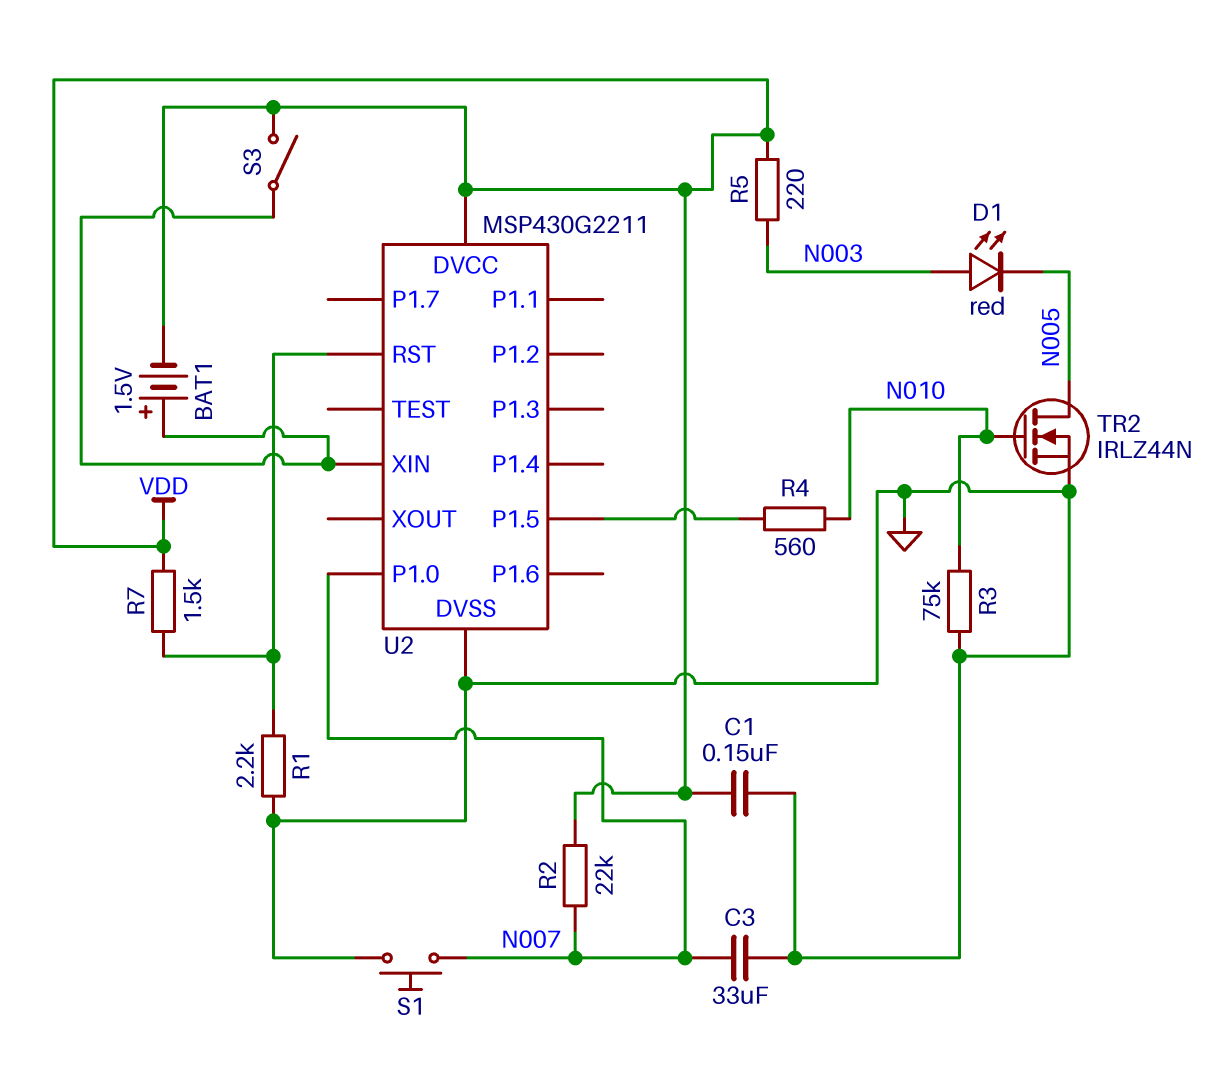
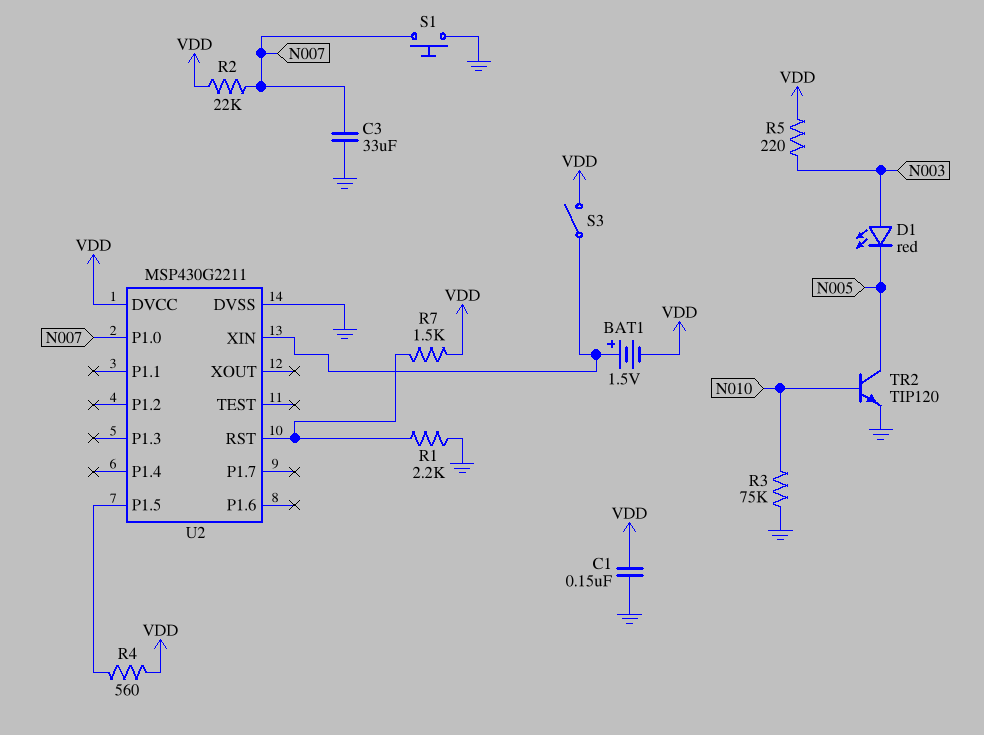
R4: 560 (N010, U2/P1.5) -> 560 (U2/P1.5, VDD)
TR2: NMOS IRLZ44N (G N010, D N005, S GND) -> NPN TIP120 (B N010, C N005, E GND)

